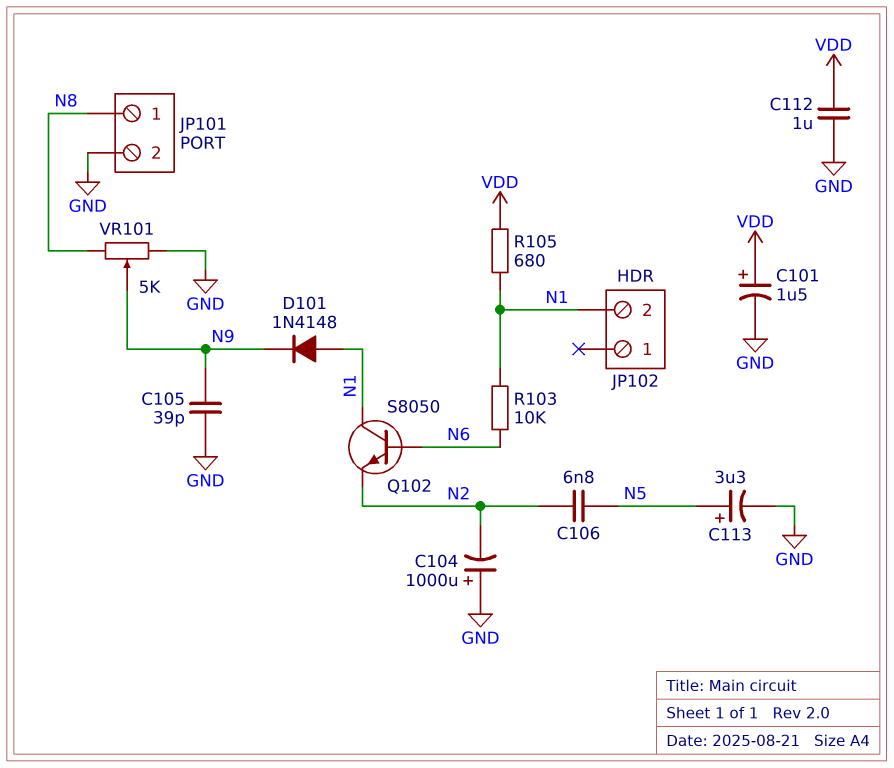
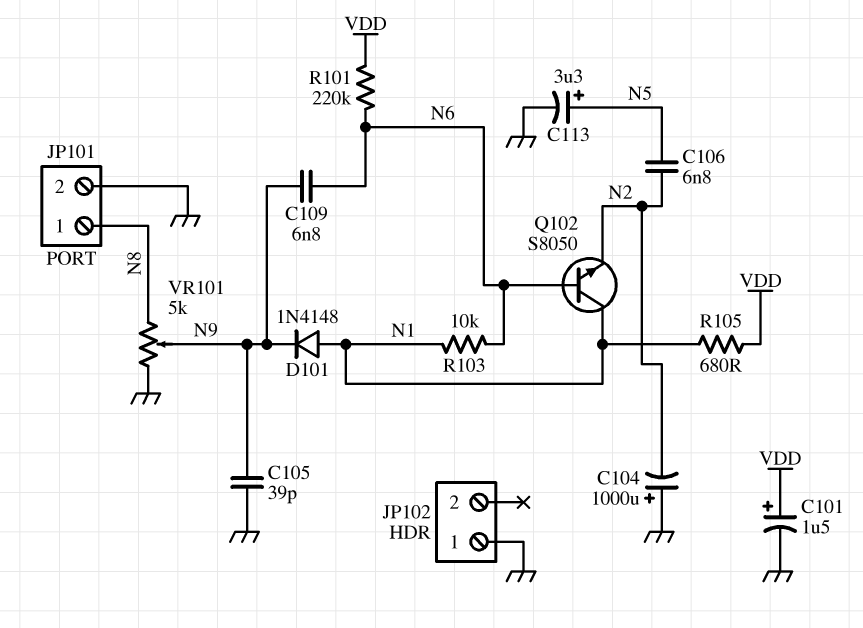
C109: none -> 6.8nF (N6, N9)
C112: 1uF (GND, VDD) -> none
JP102 pin 1: none -> GND
JP102 pin 2: N1 -> none
R101: none -> 220k (N6, VDD)

